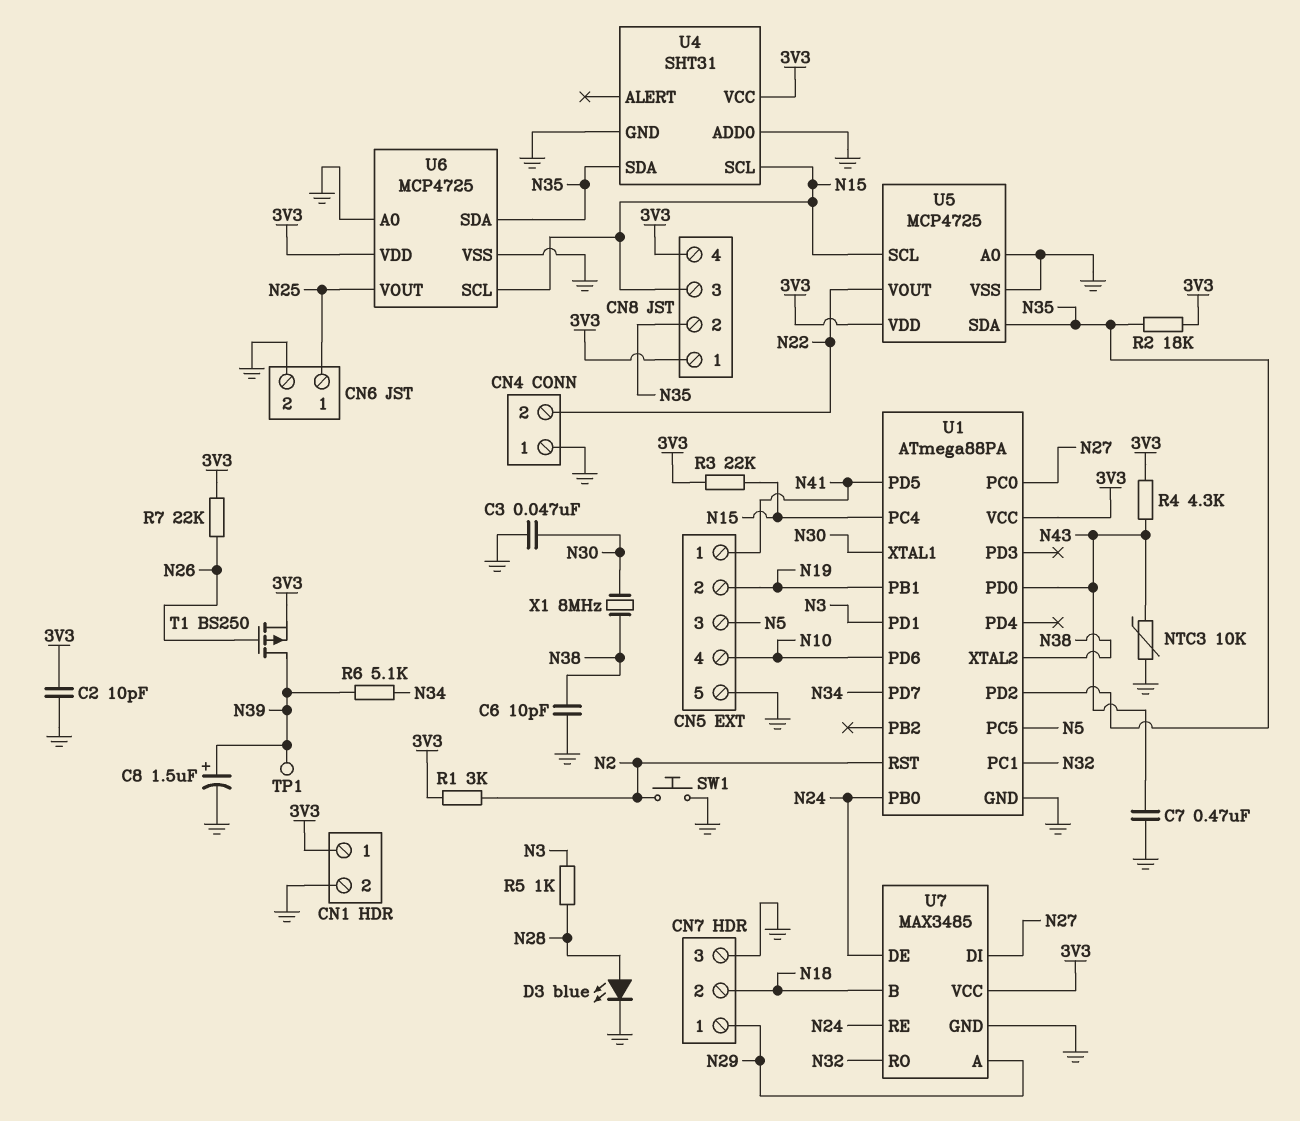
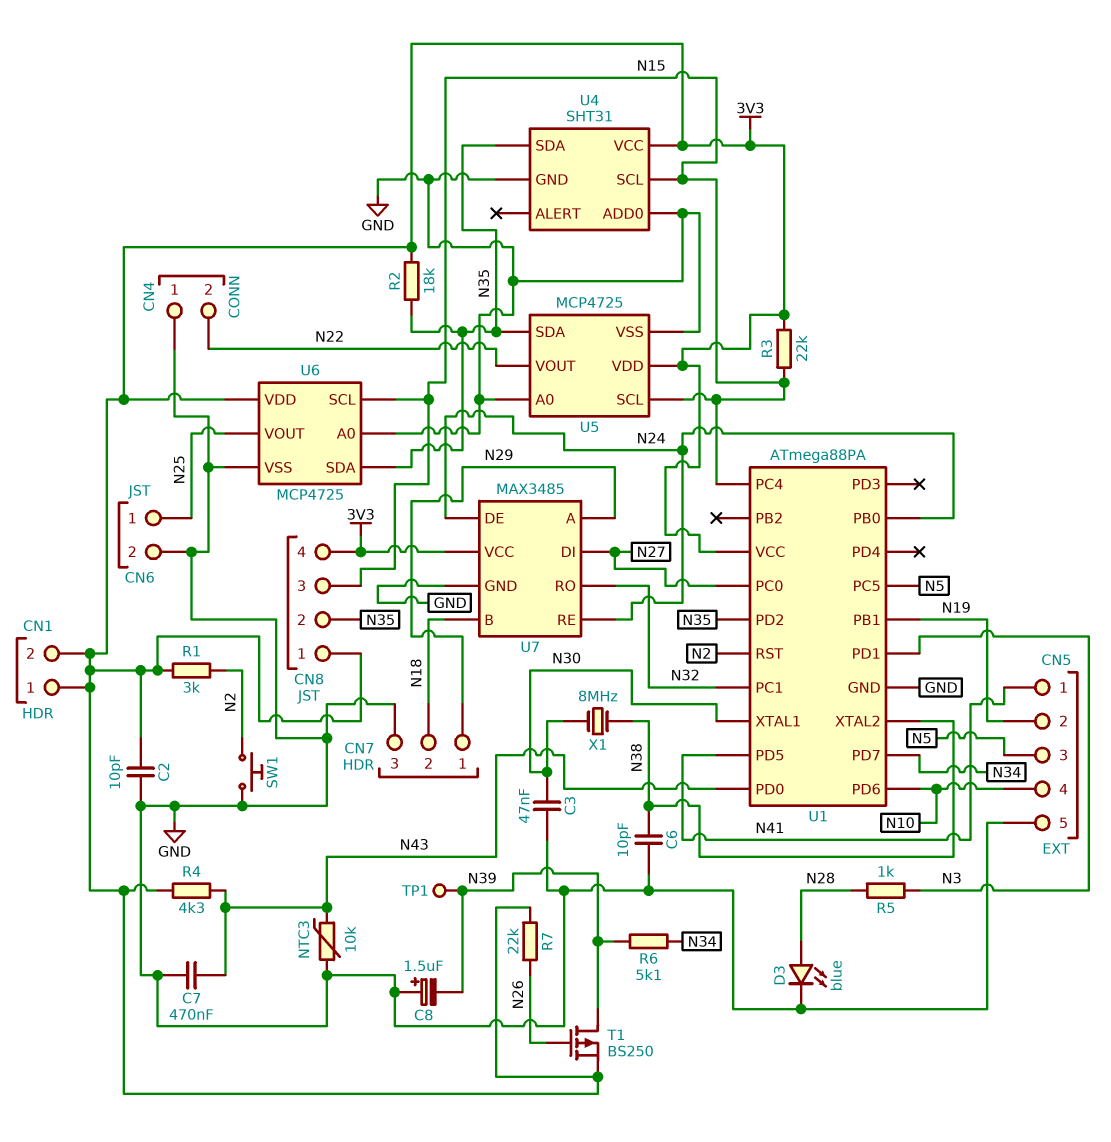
C8: 1.5uF (plus N39, minus GND) -> 1.5uF (plus GND, minus N39)
CN1 pin 2: GND -> 3V3

